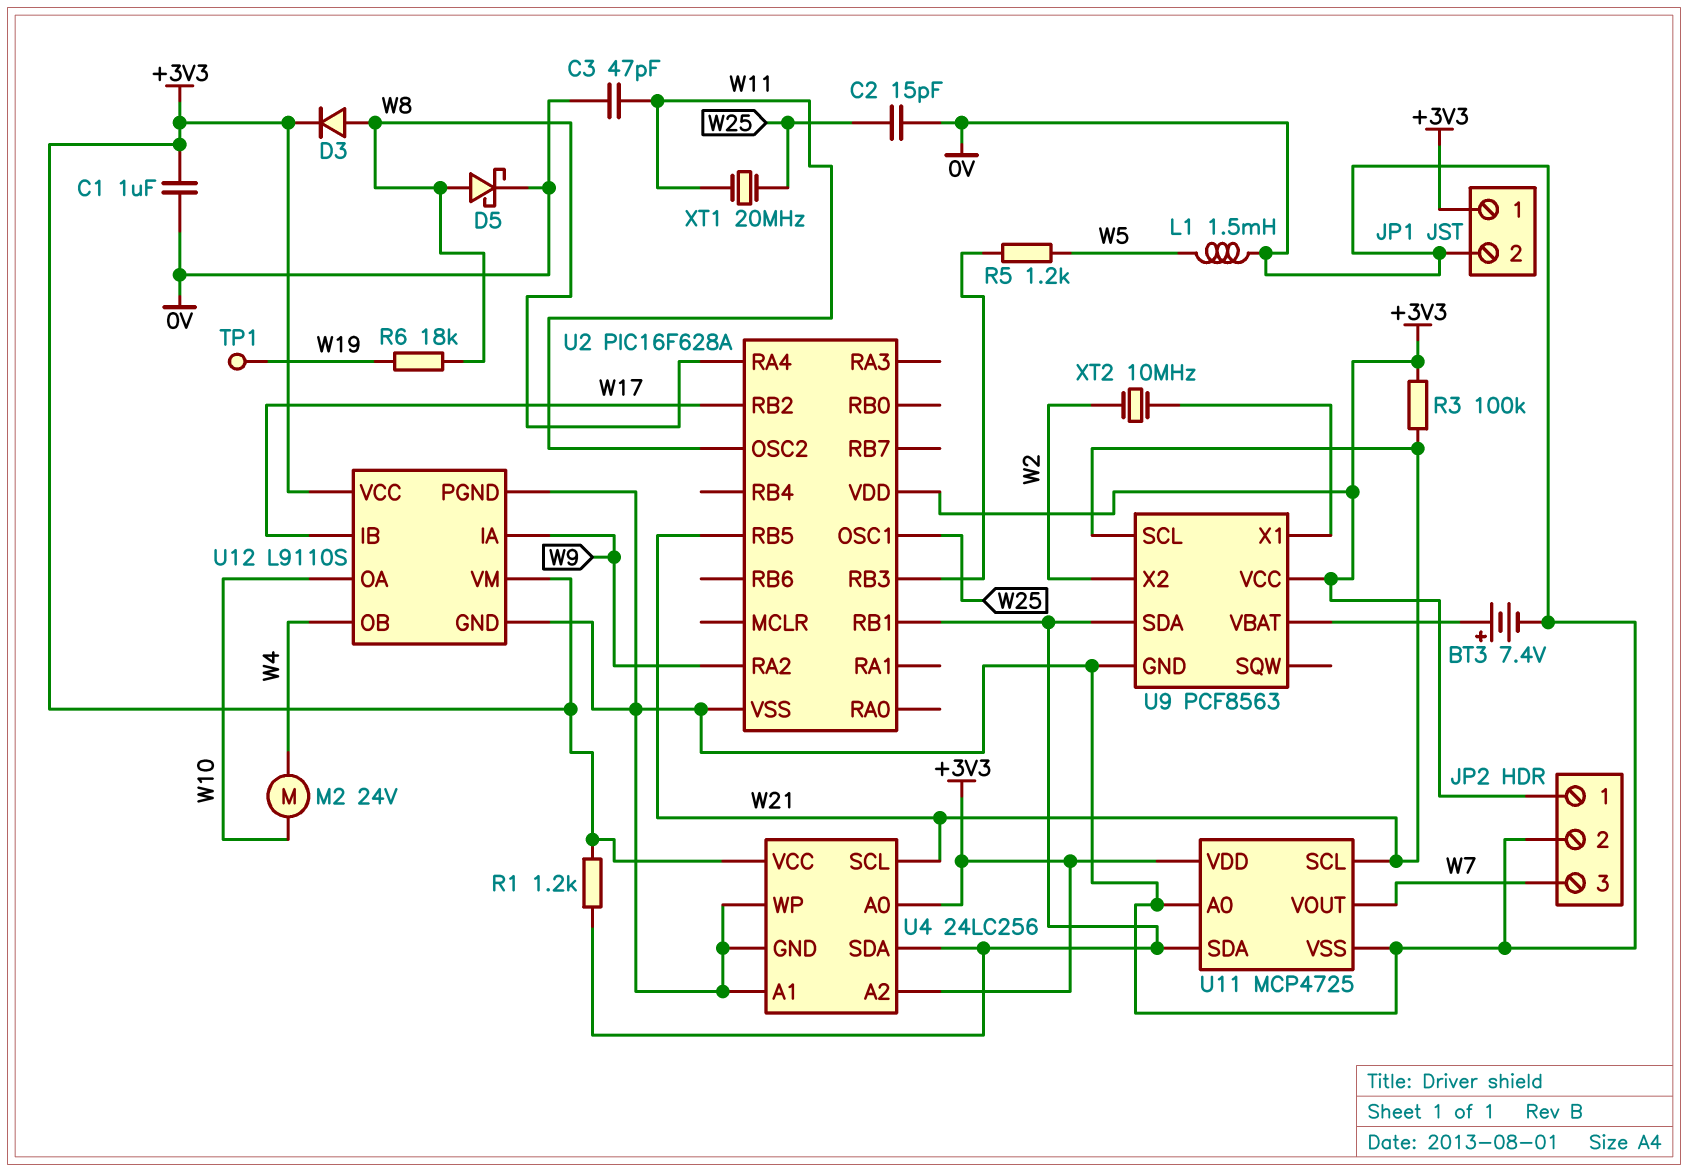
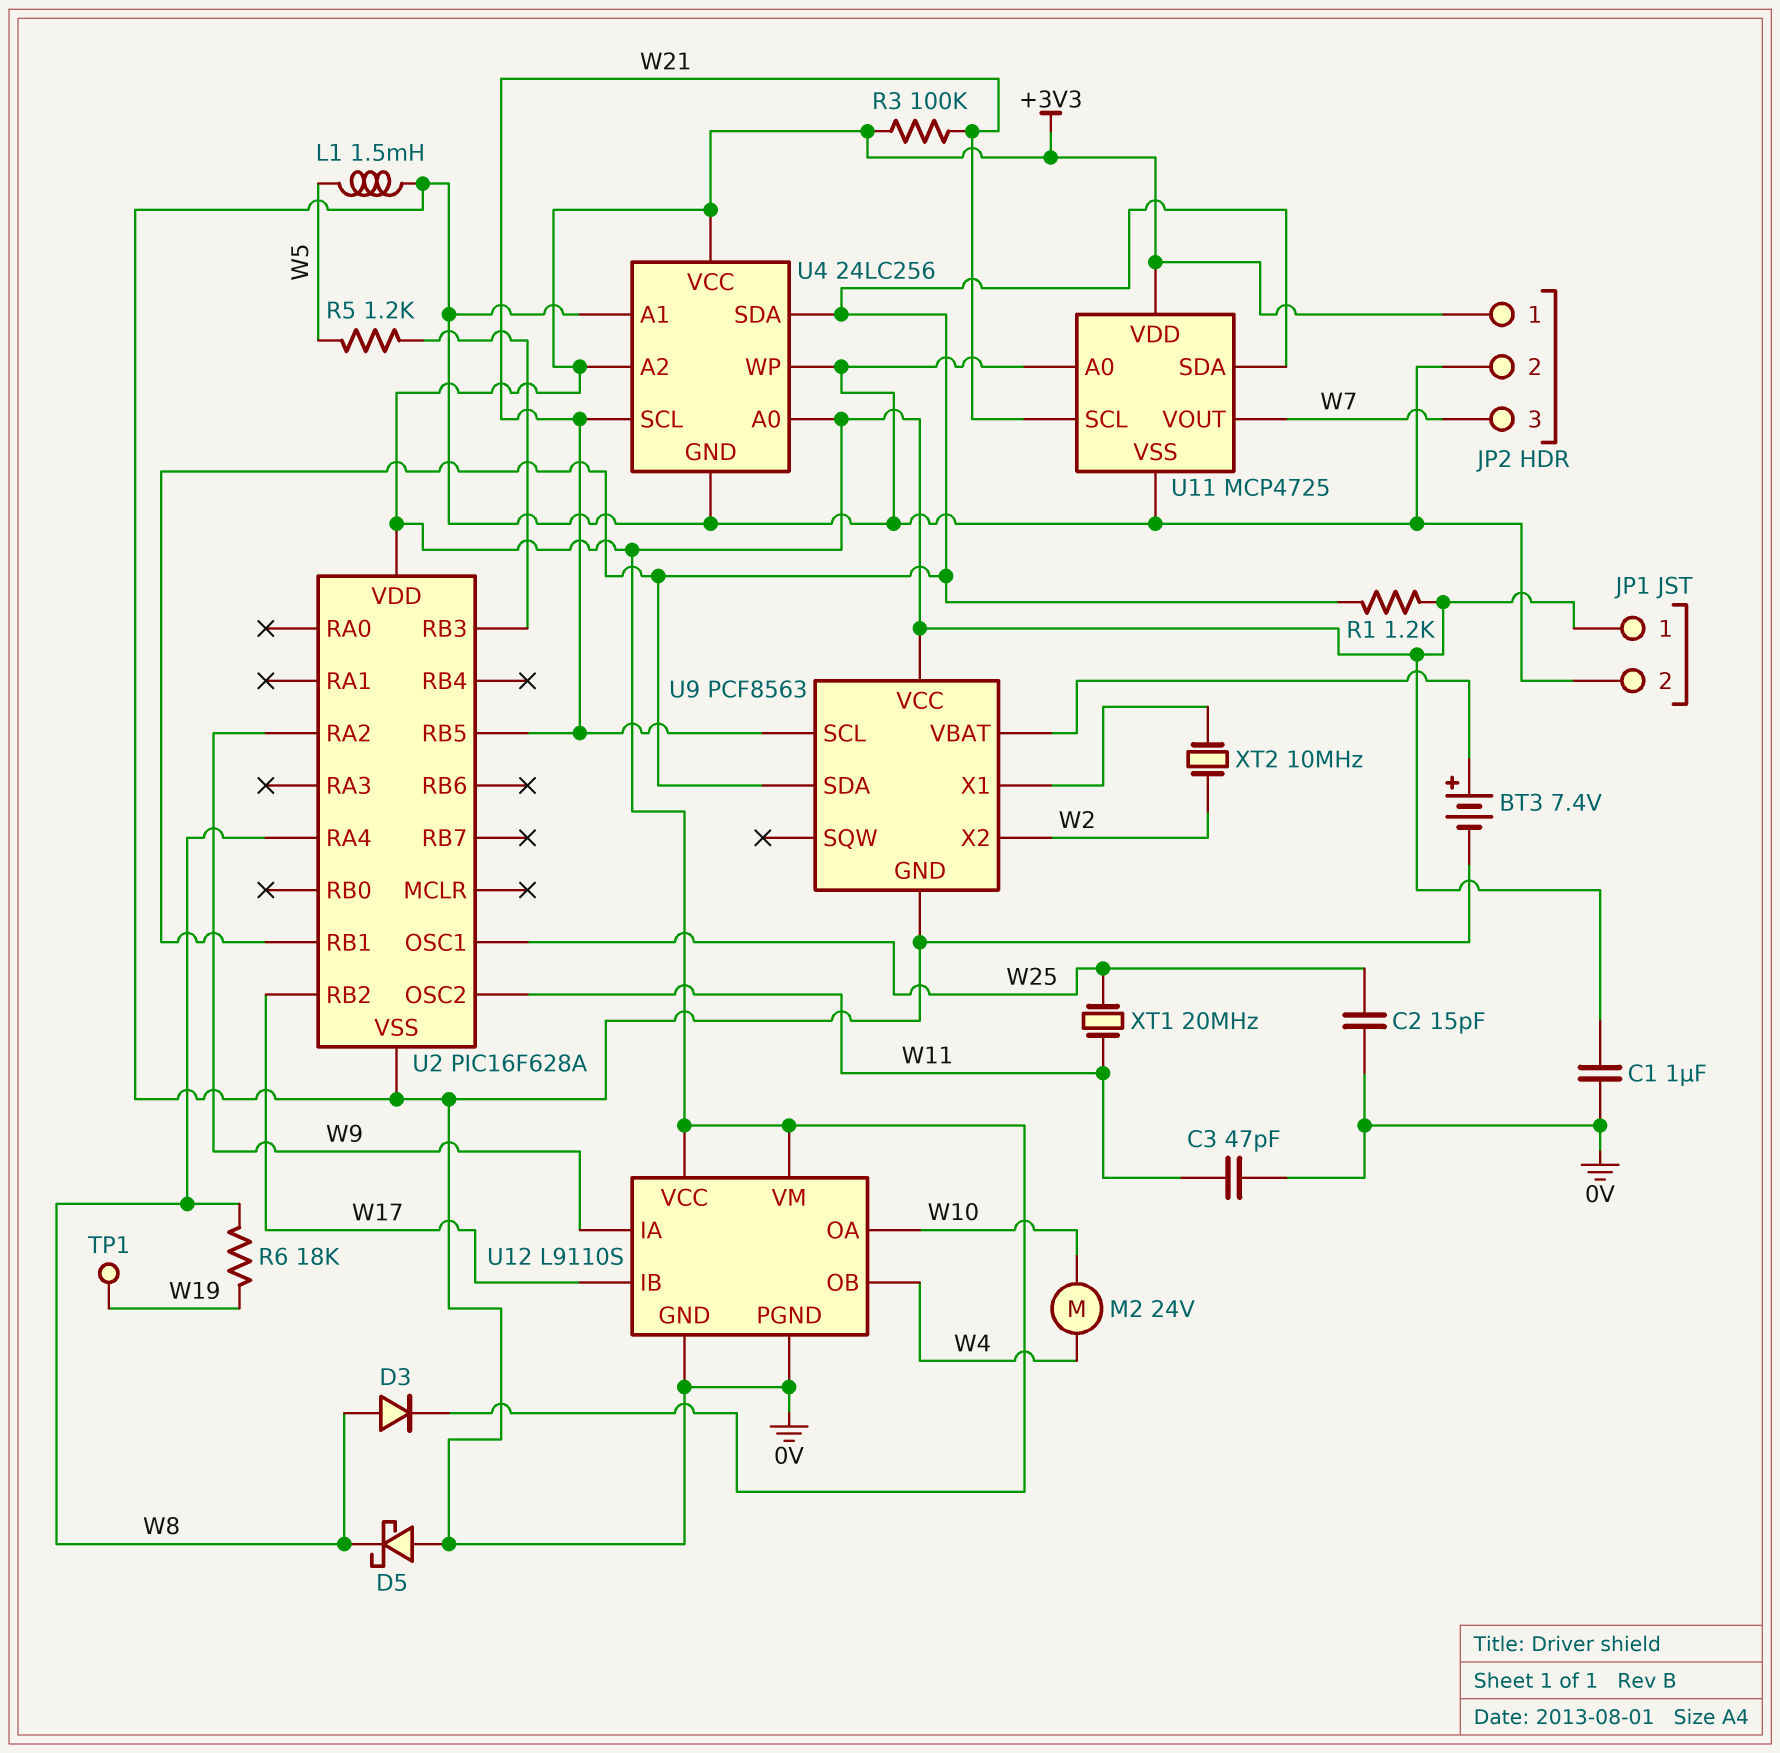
D5: schottky (A W8, K 0V) -> schottky (A 0V, K W8)

